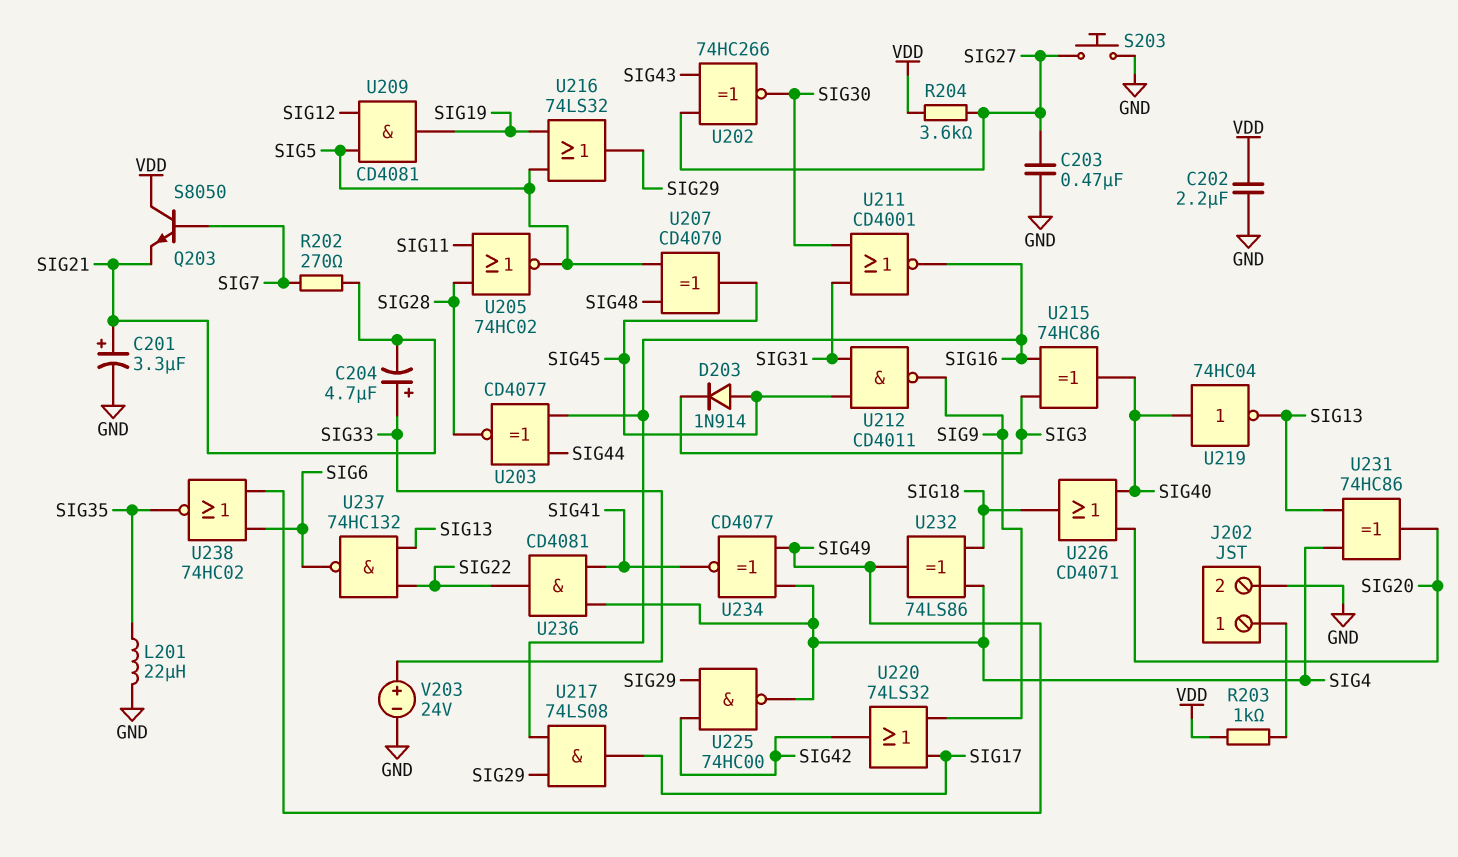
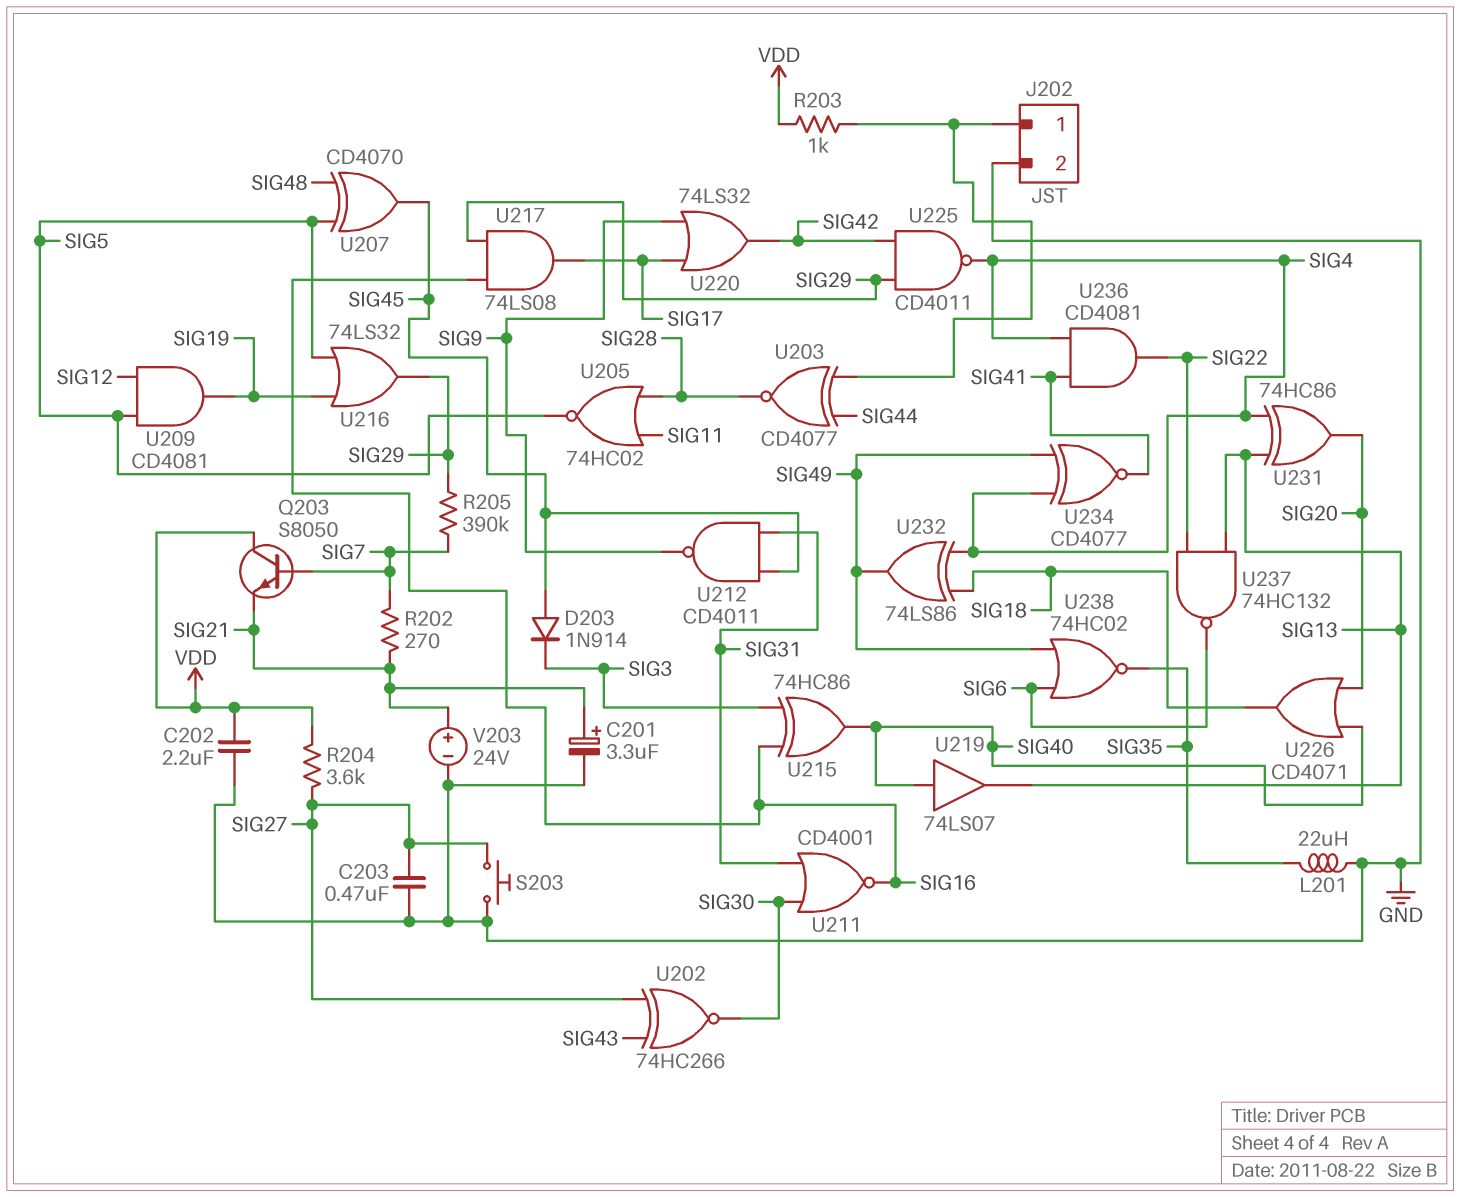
C204: 4.7uF (plus SIG33, minus SIG21) -> none
R205: none -> 390k (SIG7, SIG29)
U203: XNOR CD4077 (in SIG16, in SIG44, out SIG28) -> XNOR CD4077 (in J202/1, in SIG44, out SIG28)
U219: NOT 74HC04 (in SIG40, out SIG13) -> buffer 74LS07 (in SIG40, out SIG13)
U225: NAND 74HC00 (in SIG29, in SIG42, out SIG4) -> NAND CD4011 (in SIG29, in SIG42, out SIG4)
V203: 24V (plus SIG33, minus GND) -> 24V (plus SIG21, minus GND)

